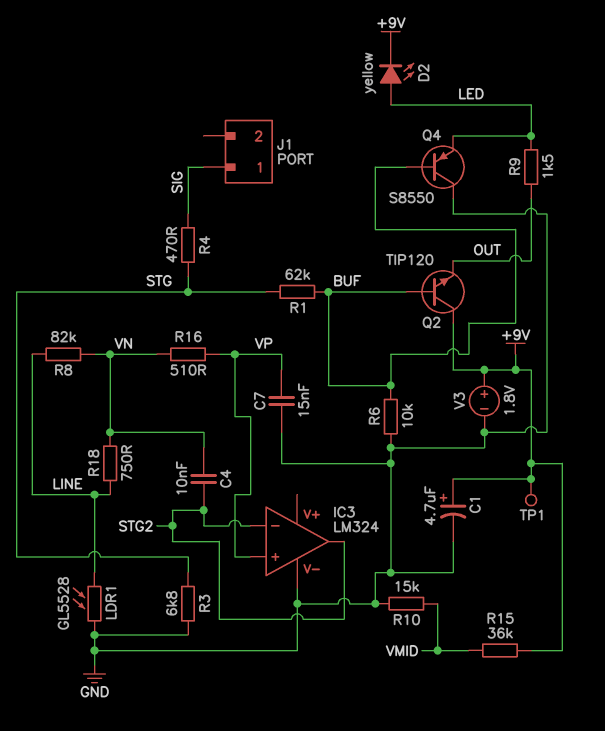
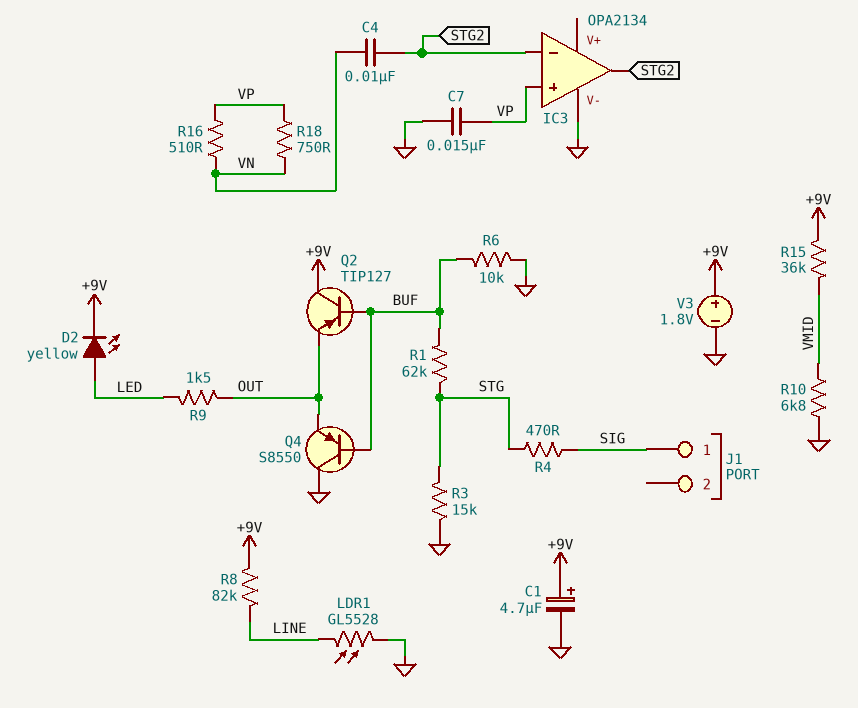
IC3: LM324 -> OPA2134
Q2: NPN TIP120 (B BUF, C +9V, E OUT) -> PNP TIP127 (B BUF, C +9V, E OUT)
Q4: PNP S8550 (B BUF, C GND, E LED) -> PNP S8550 (B BUF, C GND, E OUT)
R3: 6.8k (GND, STG) -> 15k (GND, STG)
R8: 82k (LINE, VN) -> 82k (+9V, LINE)
R10: 15k (GND, VMID) -> 6.8k (GND, VMID)
R18: 750 (LINE, VN) -> 750 (VN, VP)
TP1: test point (+9V) -> none

